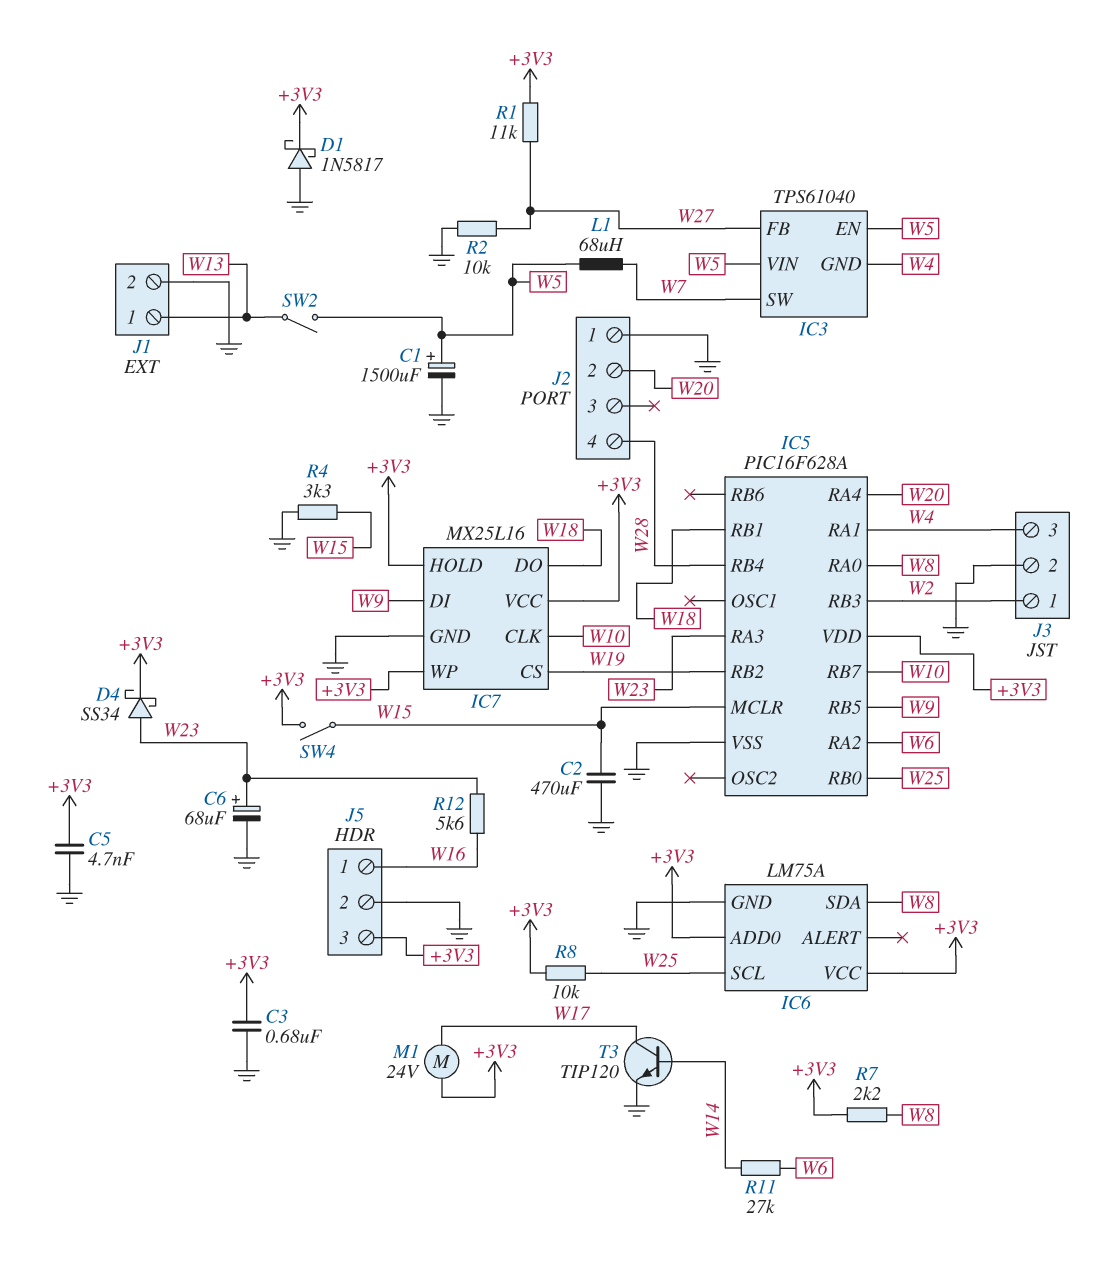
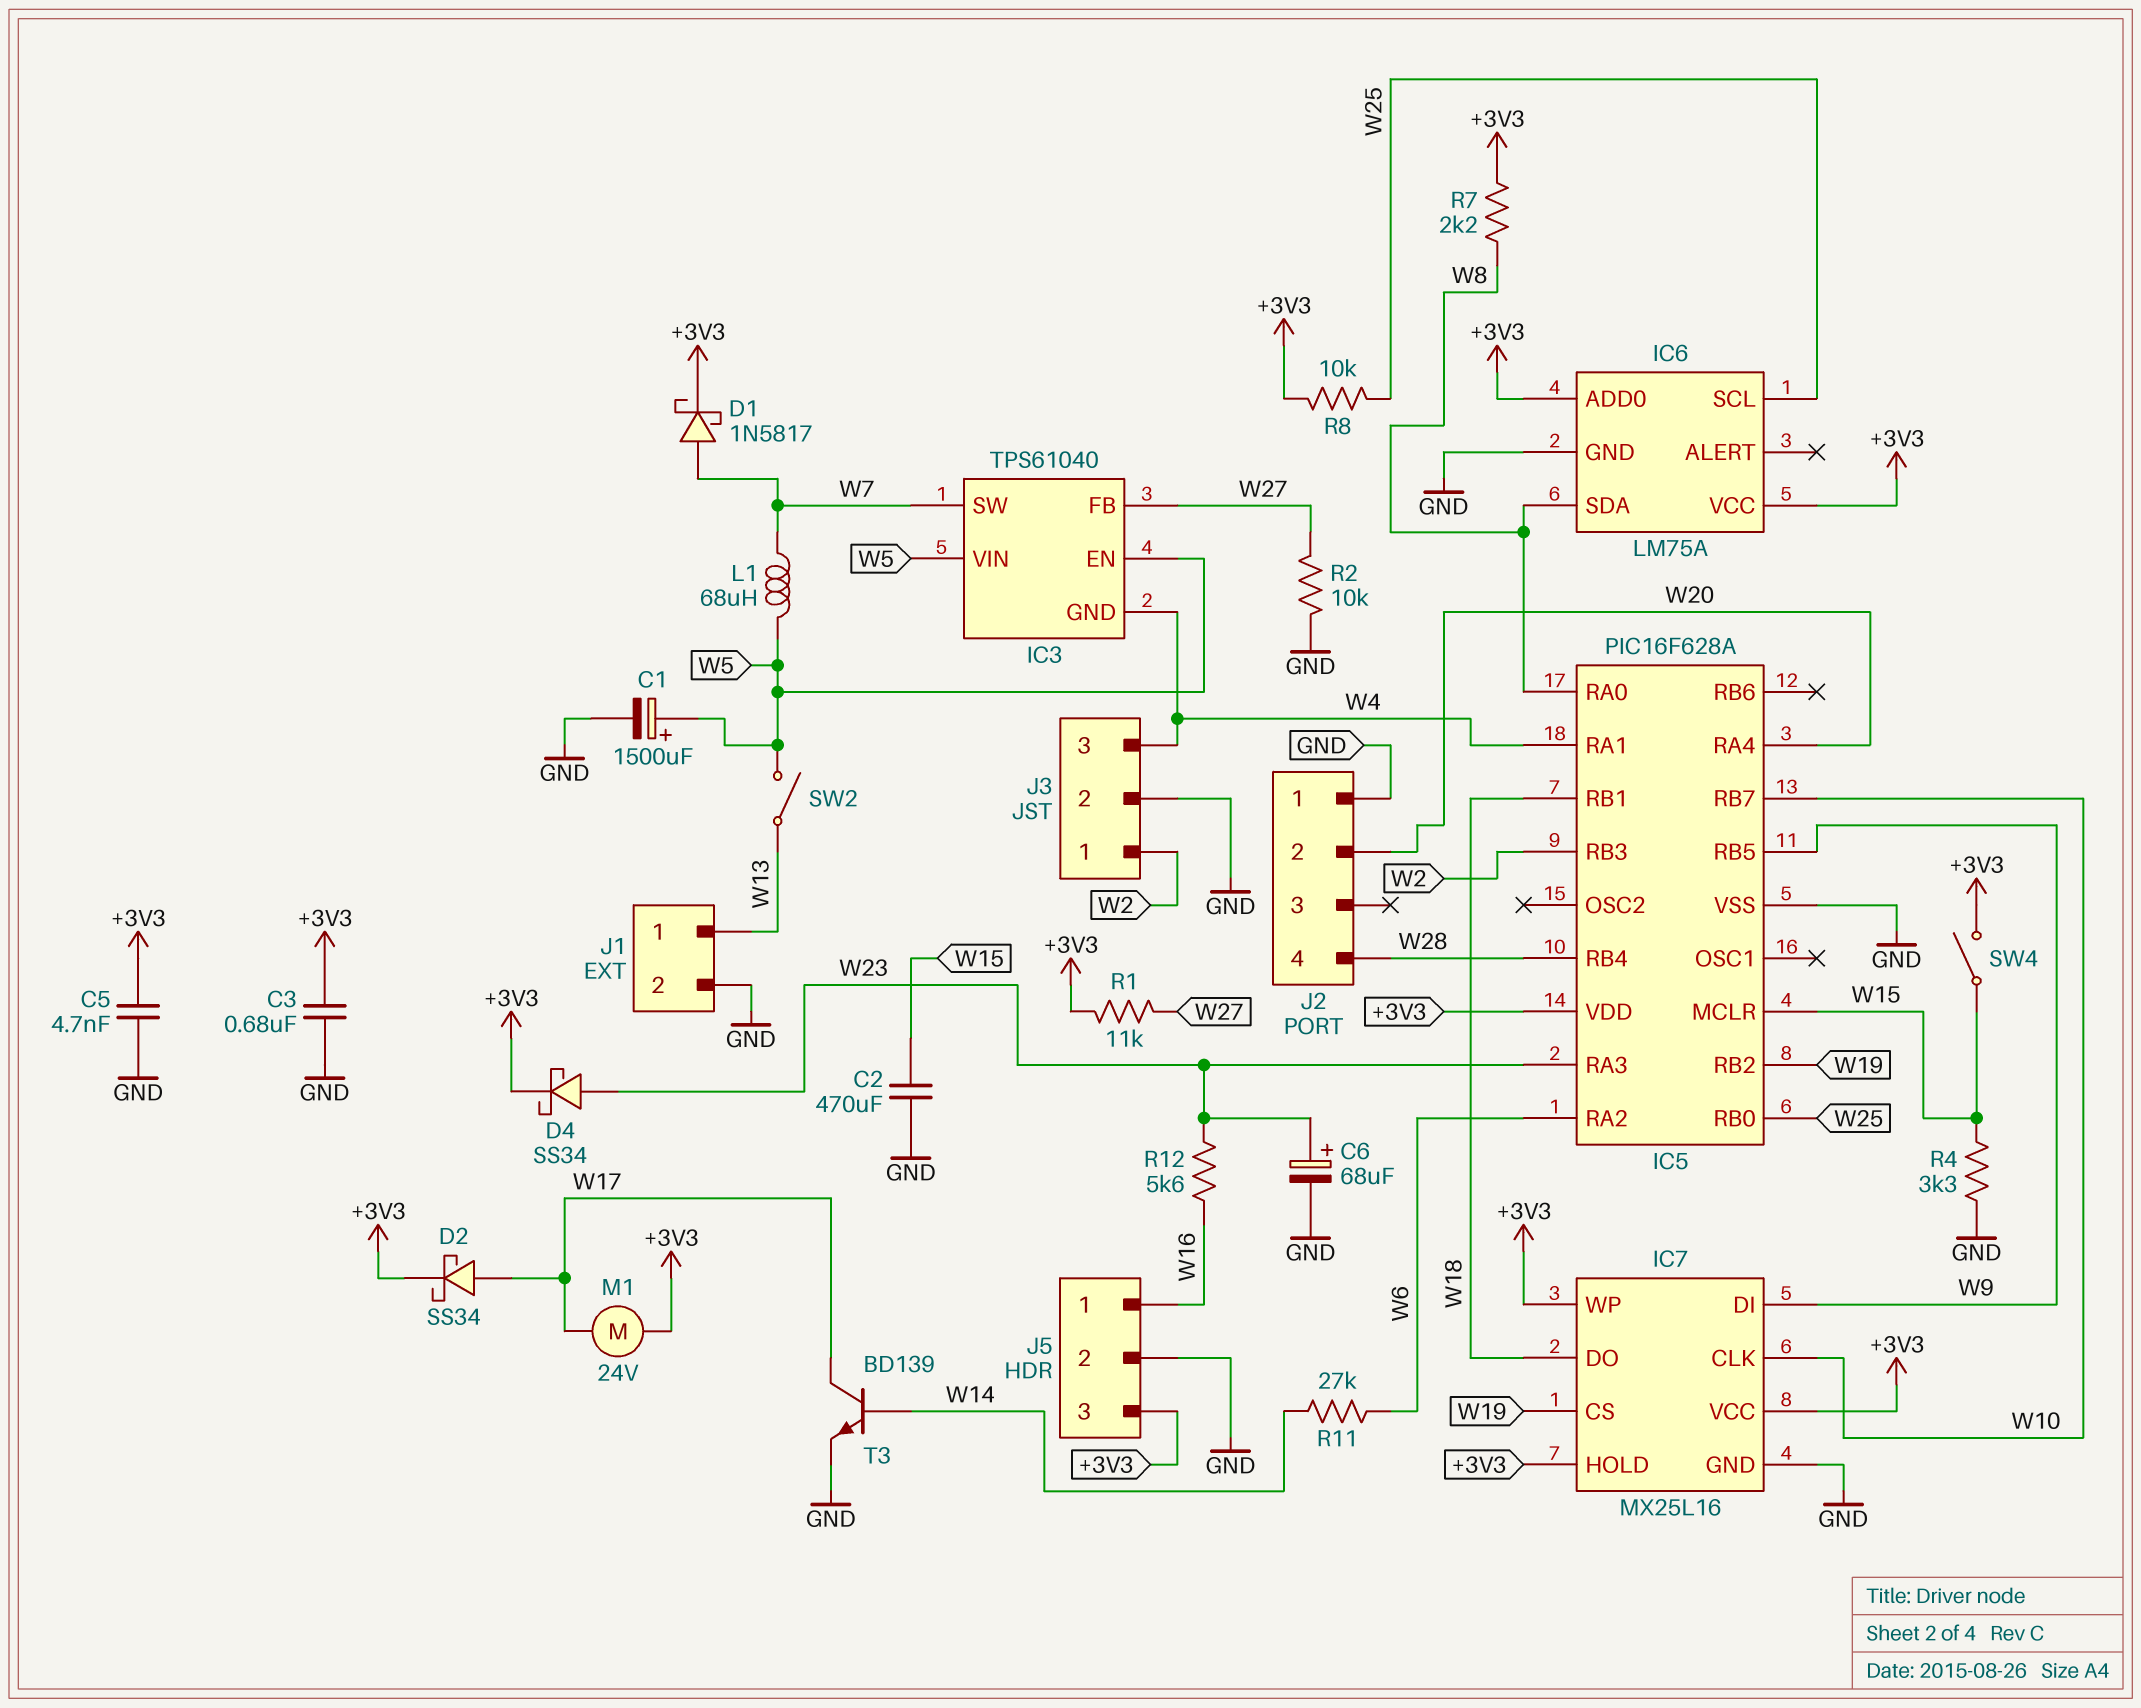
D1: schottky 1N5817 (A GND, K +3V3) -> schottky 1N5817 (A W7, K +3V3)
D2: none -> schottky SS34 (A W17, K +3V3)
T3: NPN TIP120 (B W14, C W17, E GND) -> NPN BD139 (B W14, C W17, E GND)

